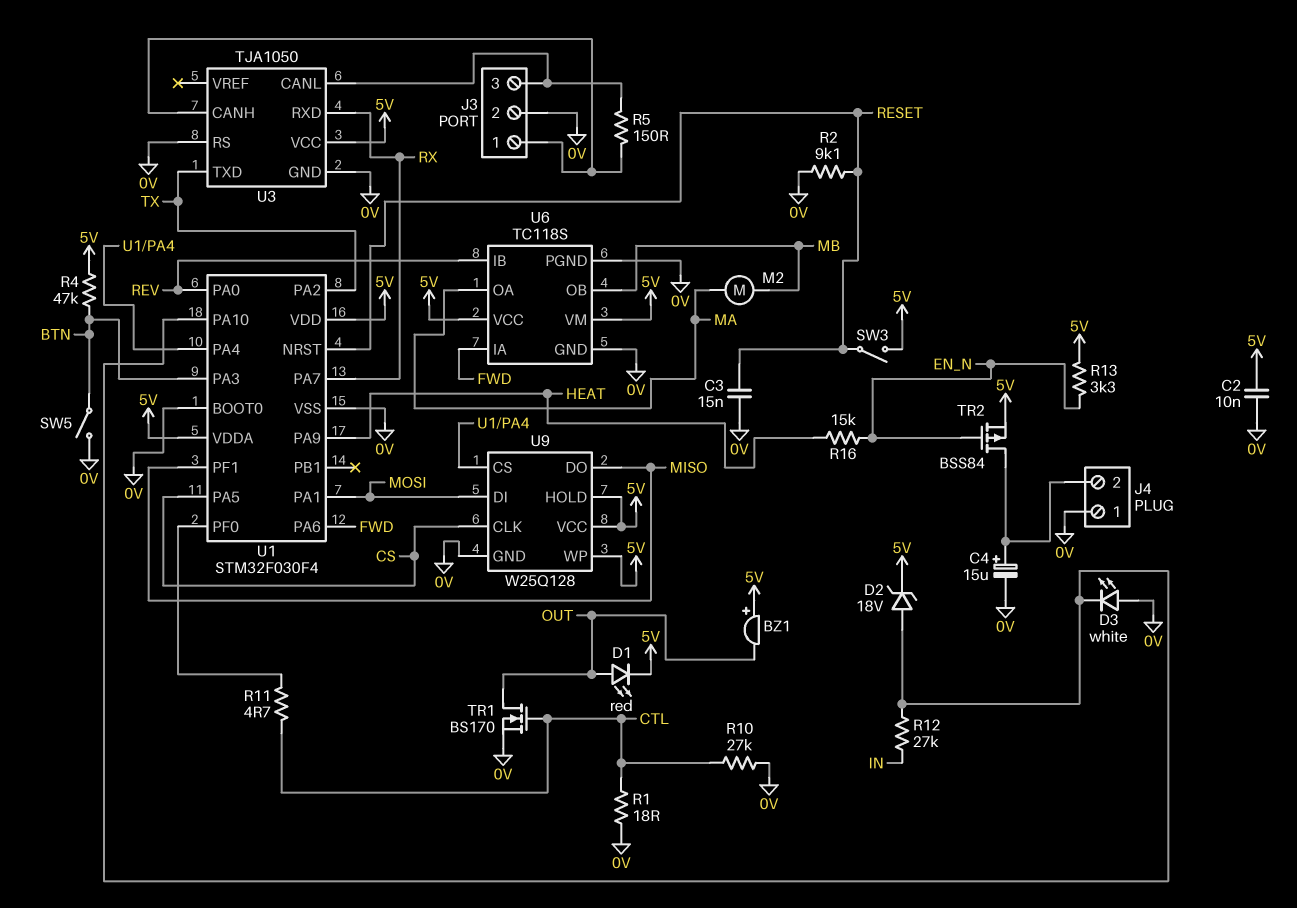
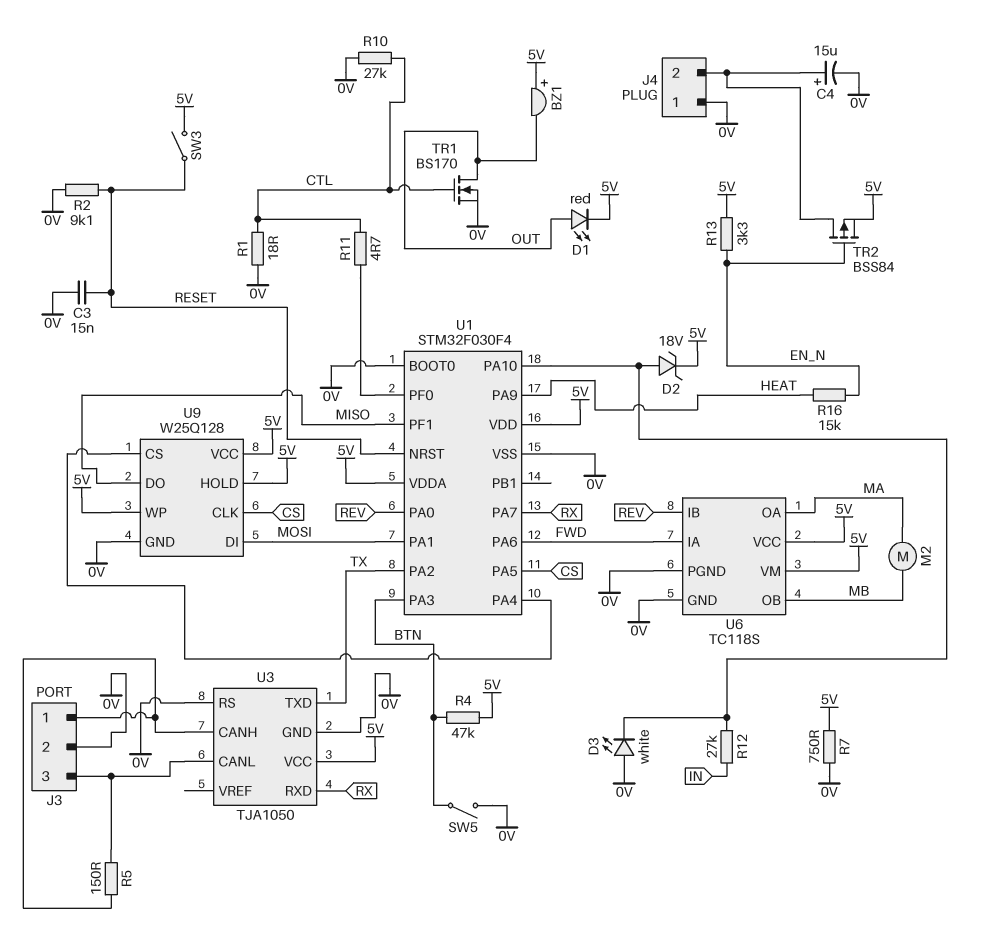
C2: 10nF (0V, 5V) -> none
R7: none -> 750 (0V, 5V)

